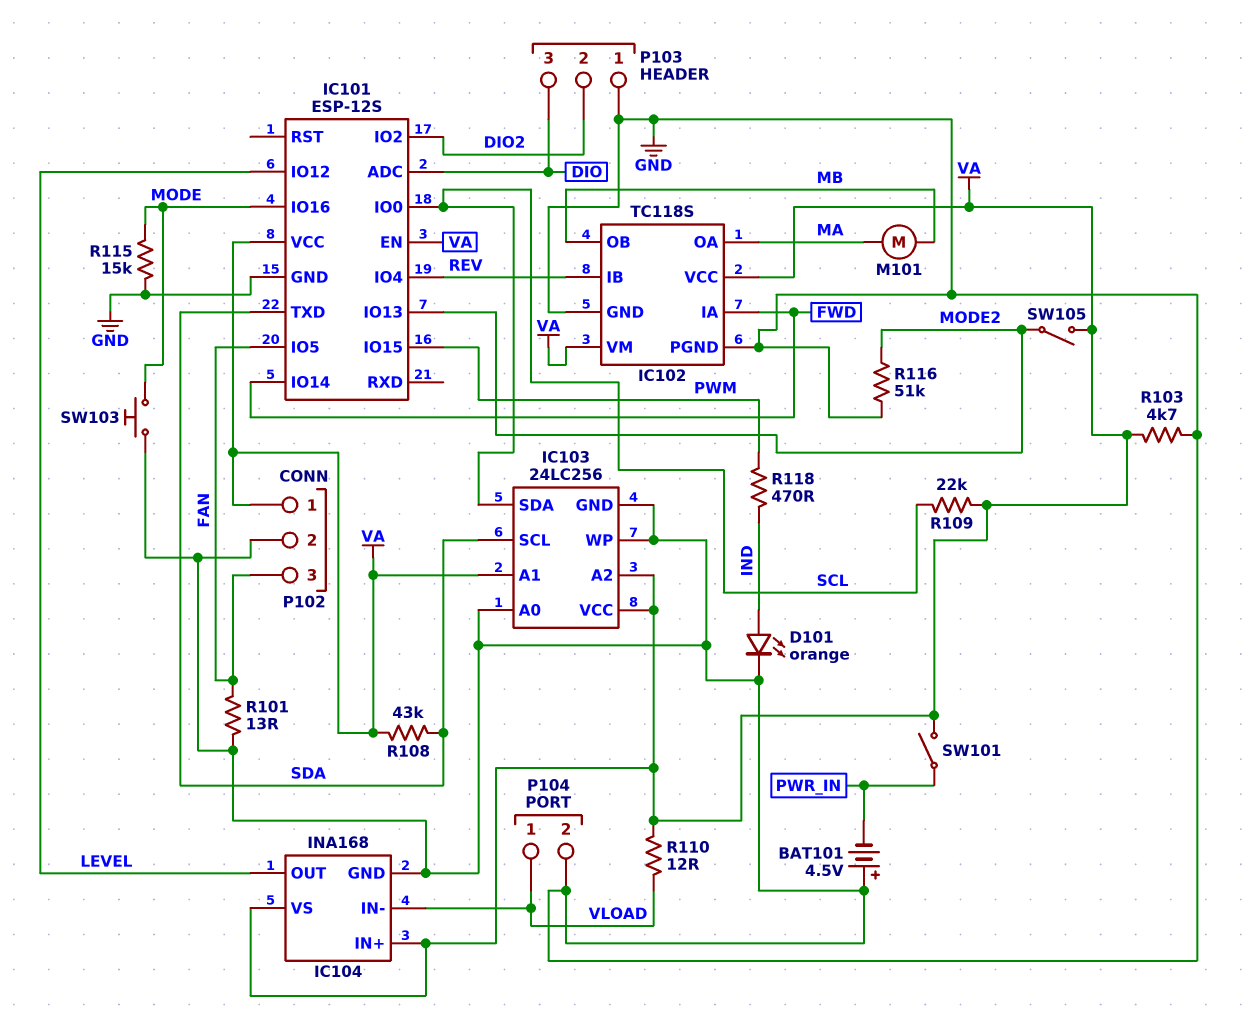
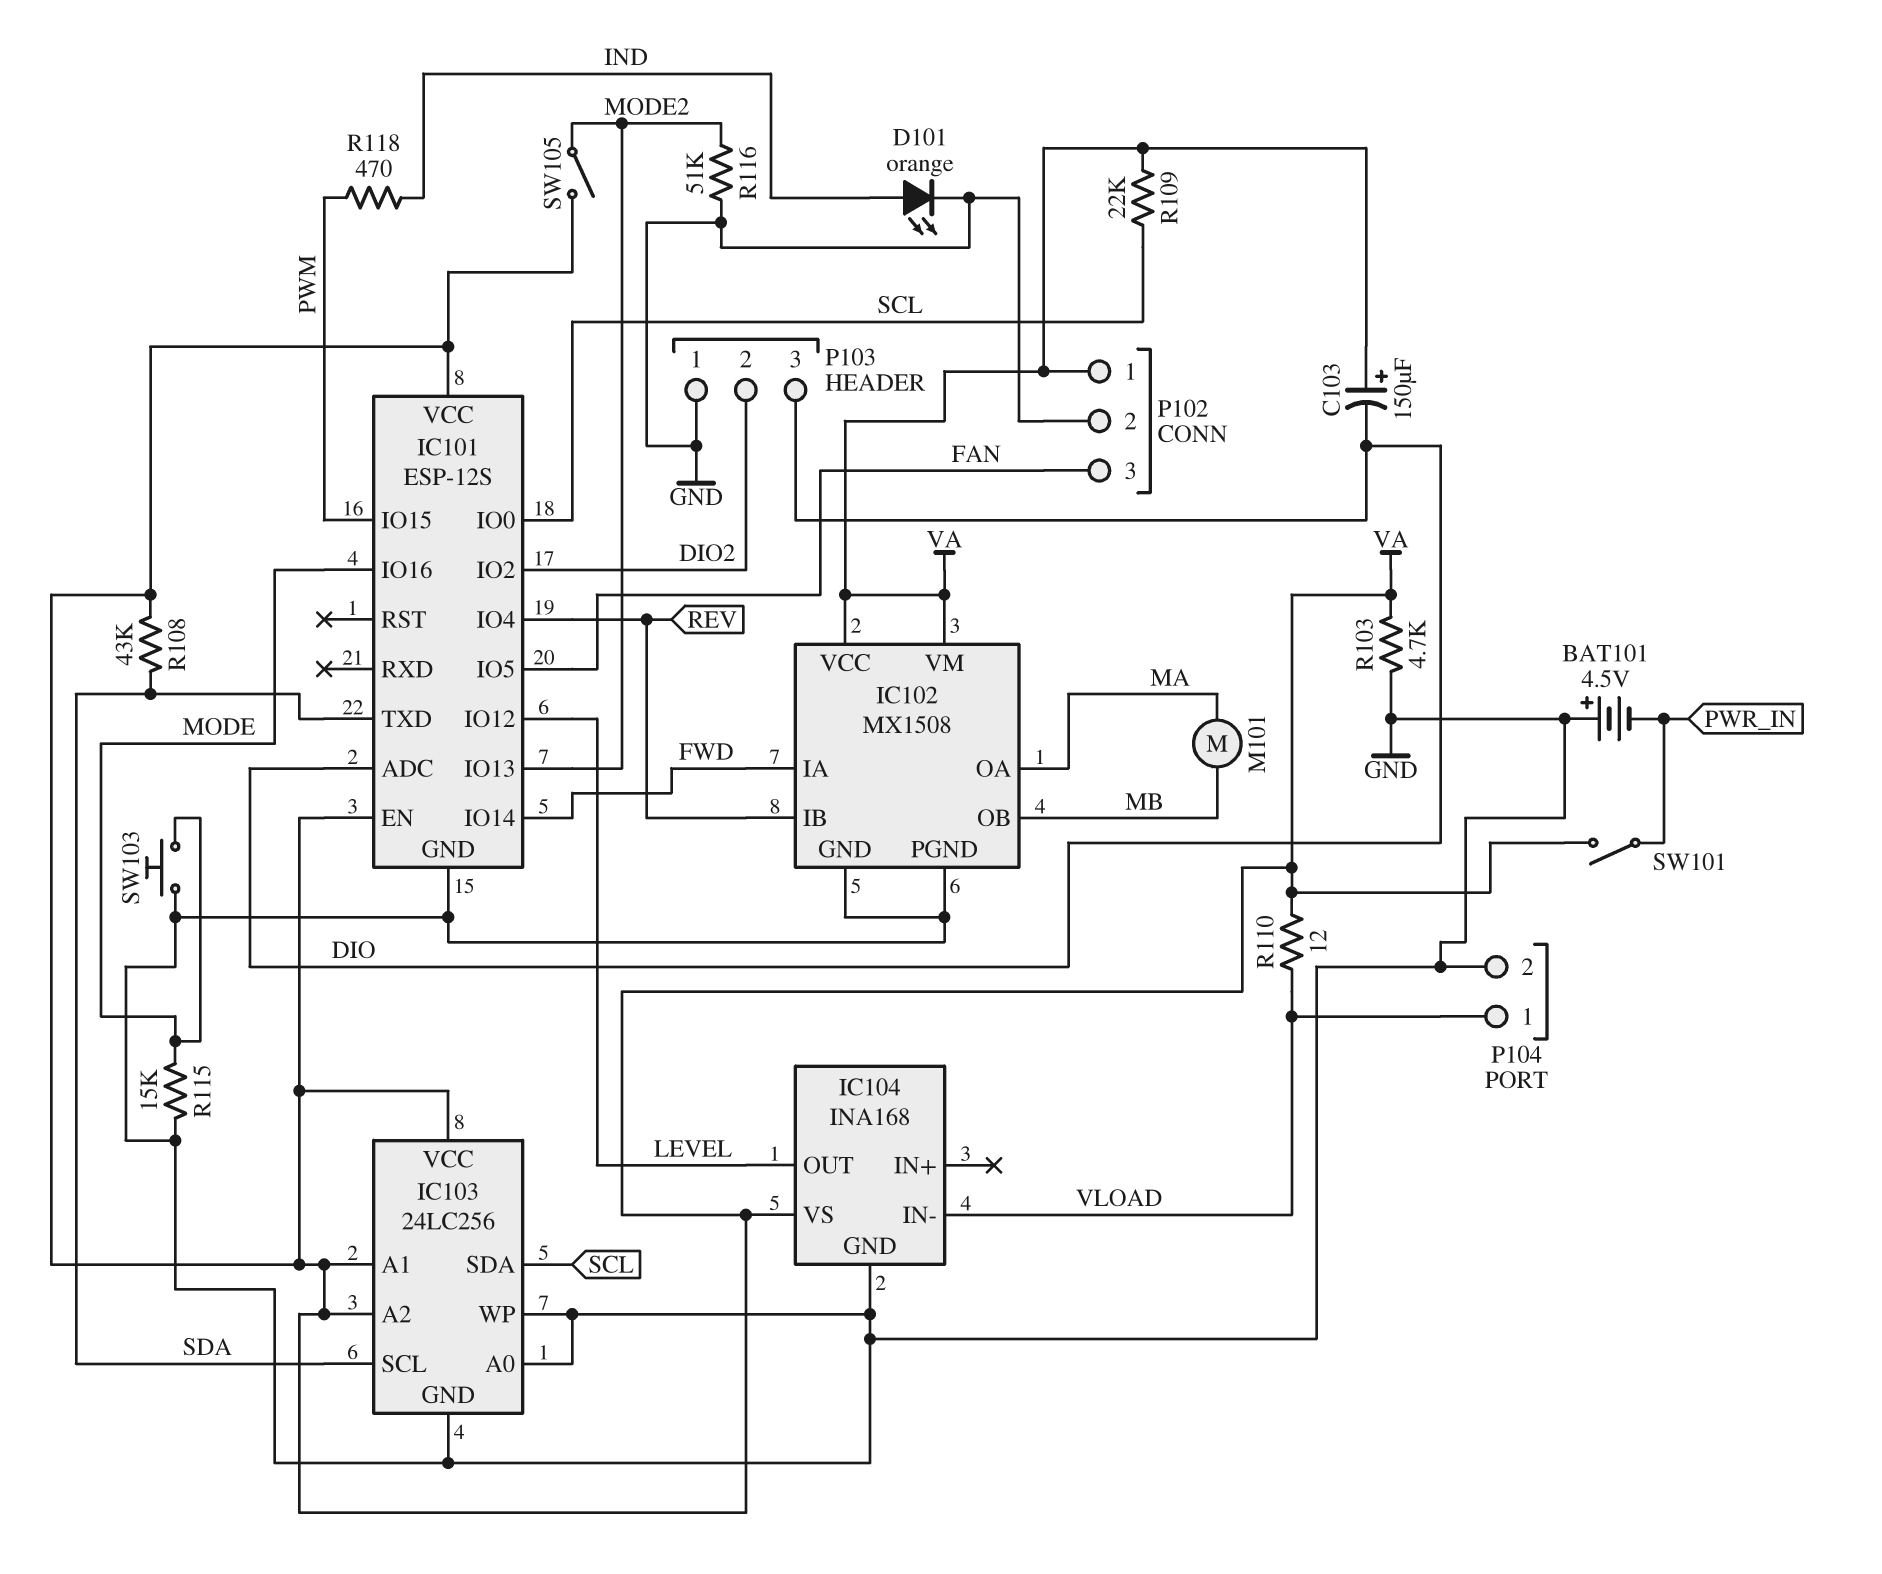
C103: none -> 150uF (plus VA, minus DIO)
IC102: TC118S -> MX1508
IC104 pin IN+: VA -> none
R101: 13 (FAN, GND) -> none

